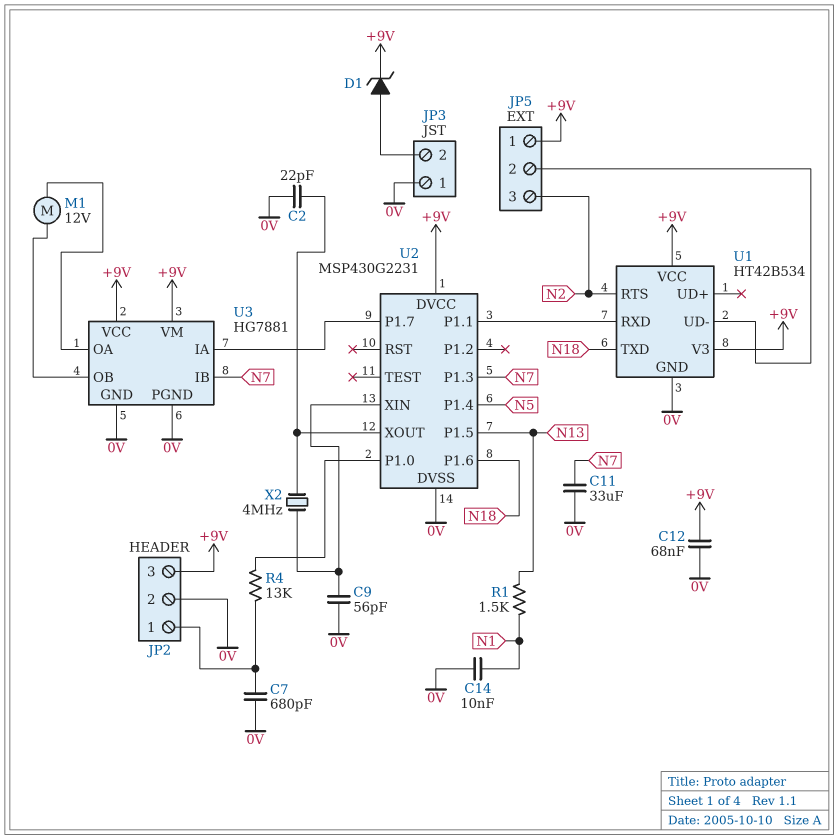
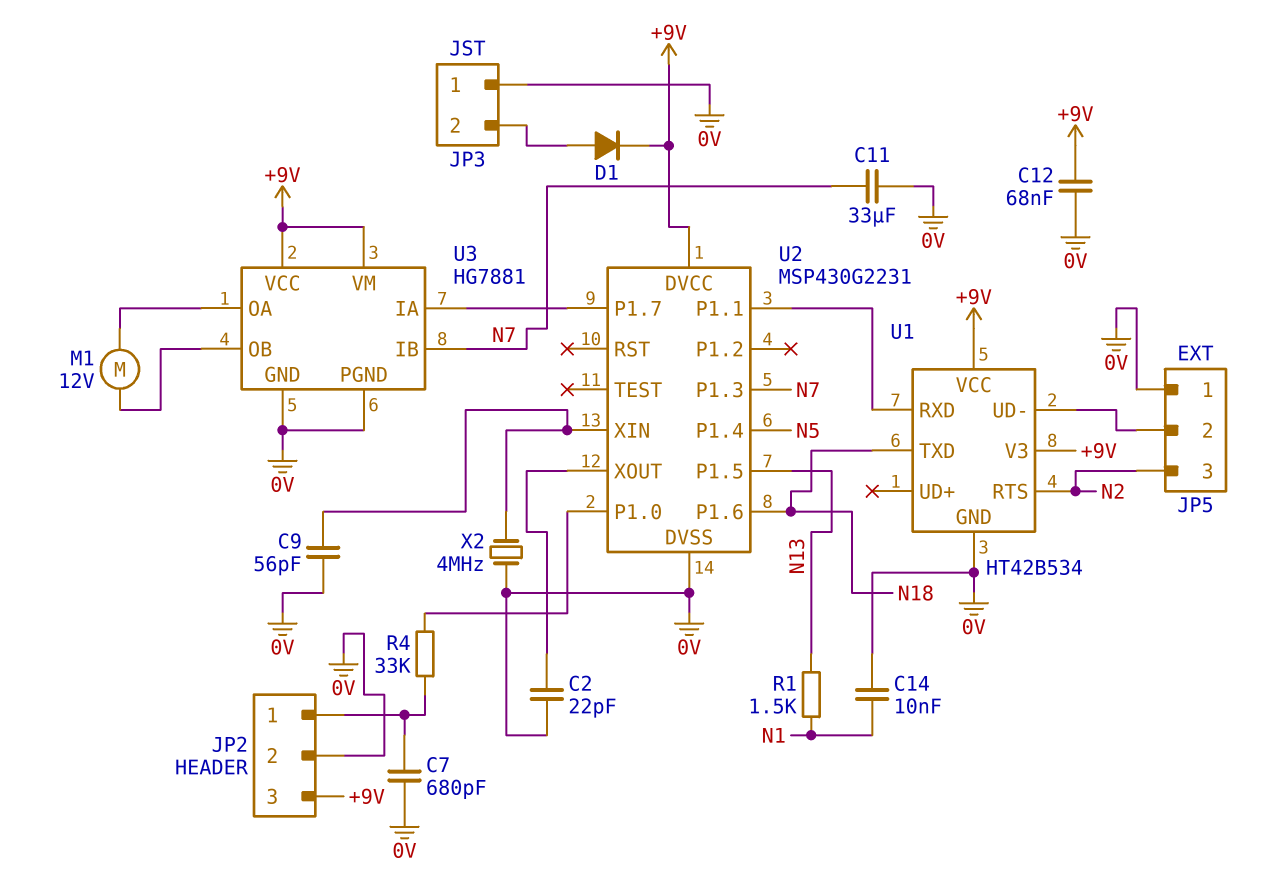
D1: zener (A JP3/2, K +9V) -> diode (A JP3/2, K +9V)
JP5 pin 1: +9V -> 0V
R4: 13k (JP2/1, U2/P1.0) -> 33k (JP2/1, U2/P1.0)
X2: 4MHz (U2/XIN, U2/XOUT) -> 4MHz (0V, U2/XIN)

